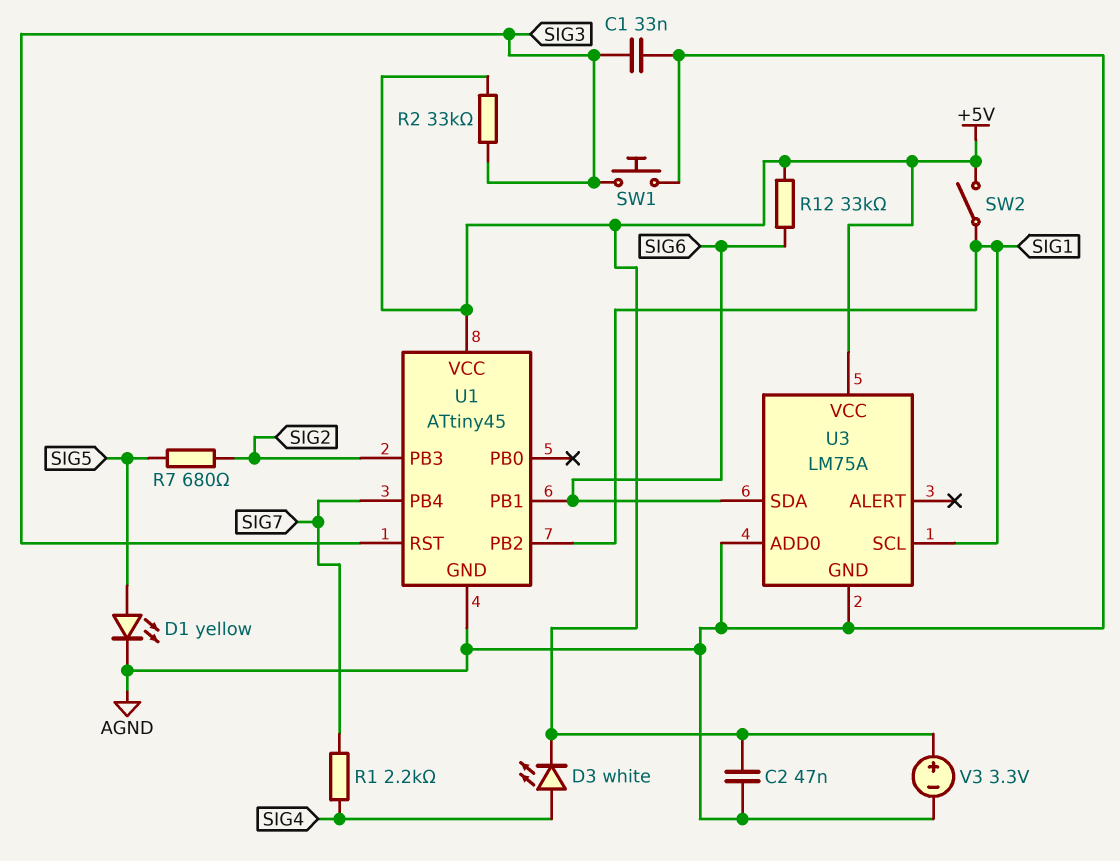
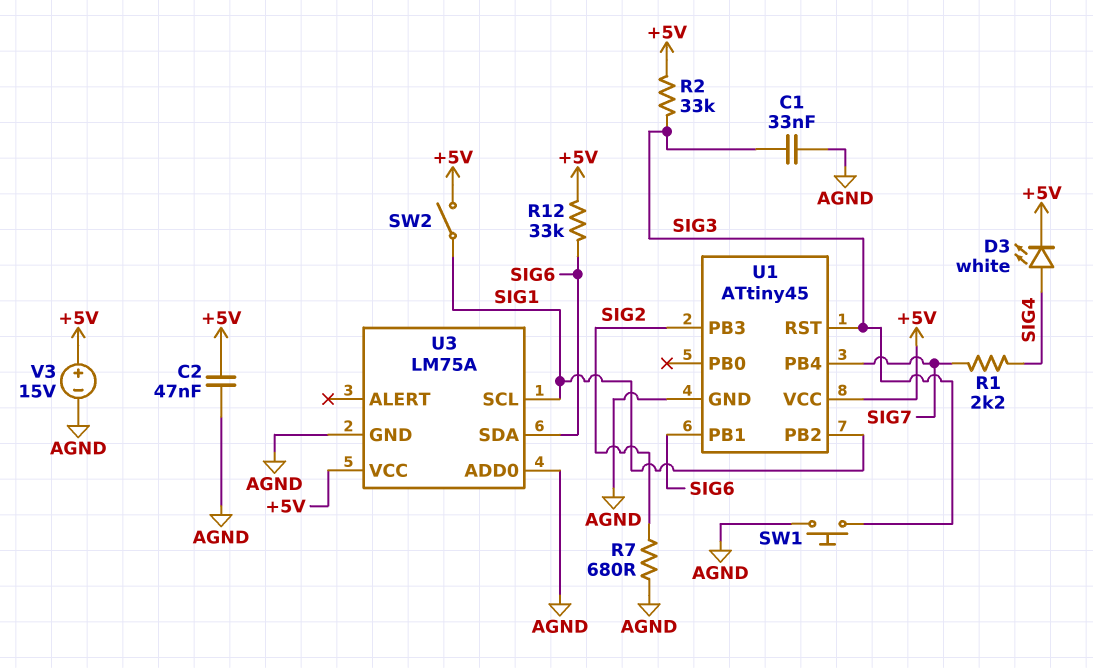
D1: LED yellow (A SIG5, K AGND) -> none
R7: 680 (SIG2, SIG5) -> 680 (AGND, SIG2)
V3: 3.3V (plus +5V, minus AGND) -> 15V (plus +5V, minus AGND)

